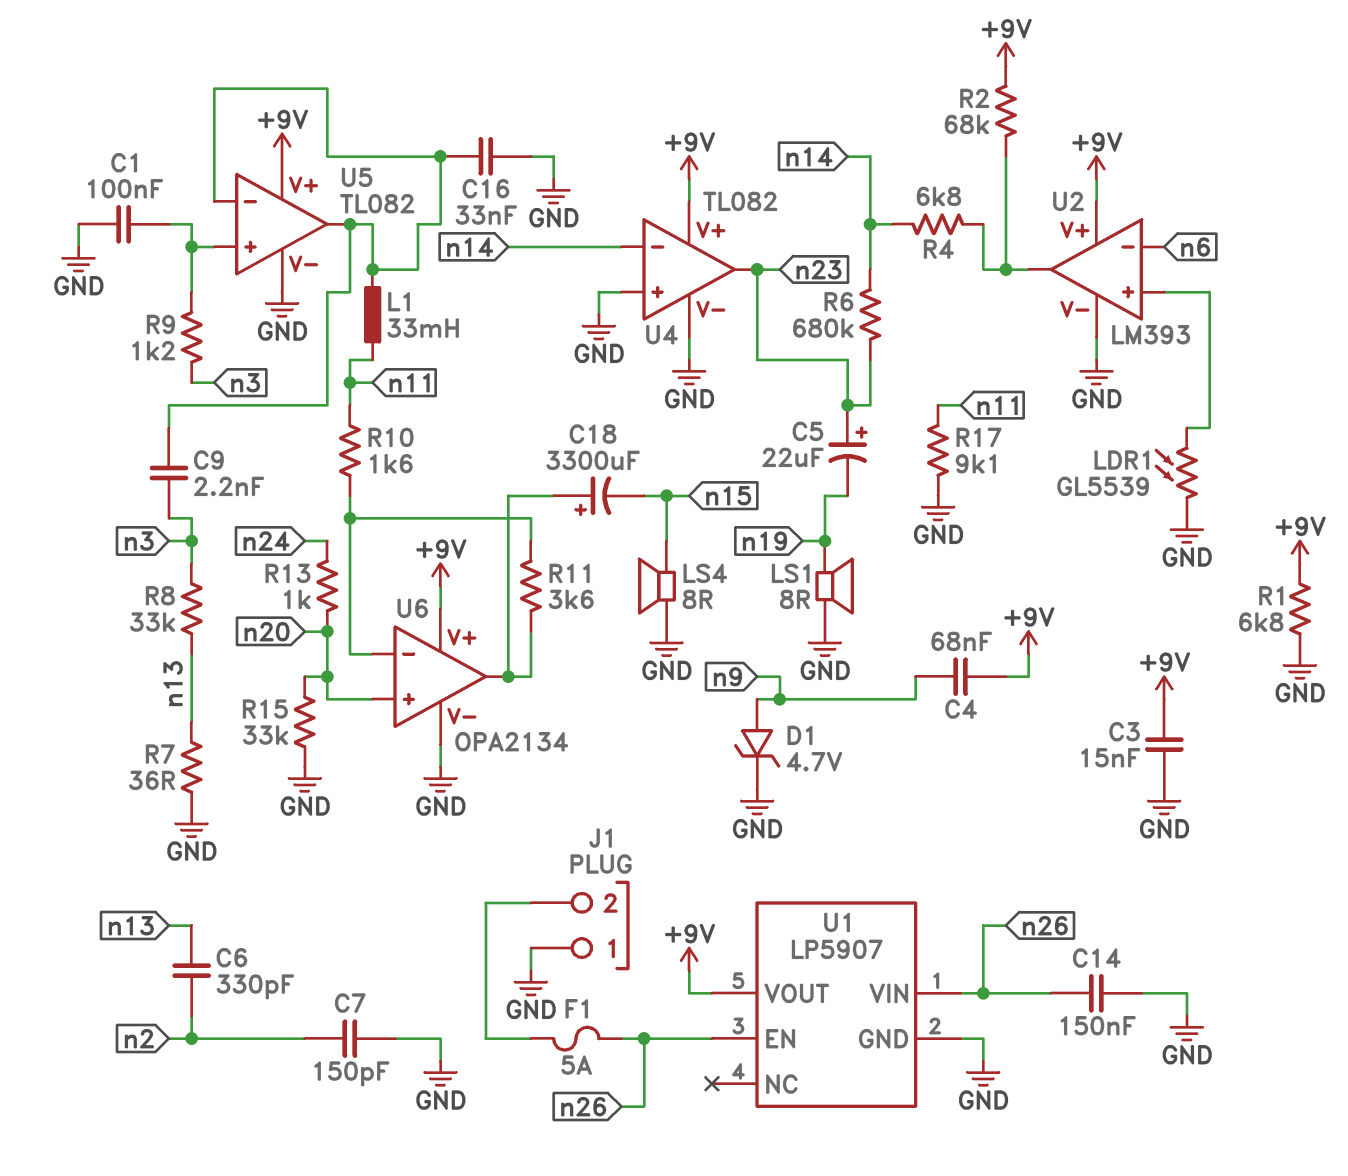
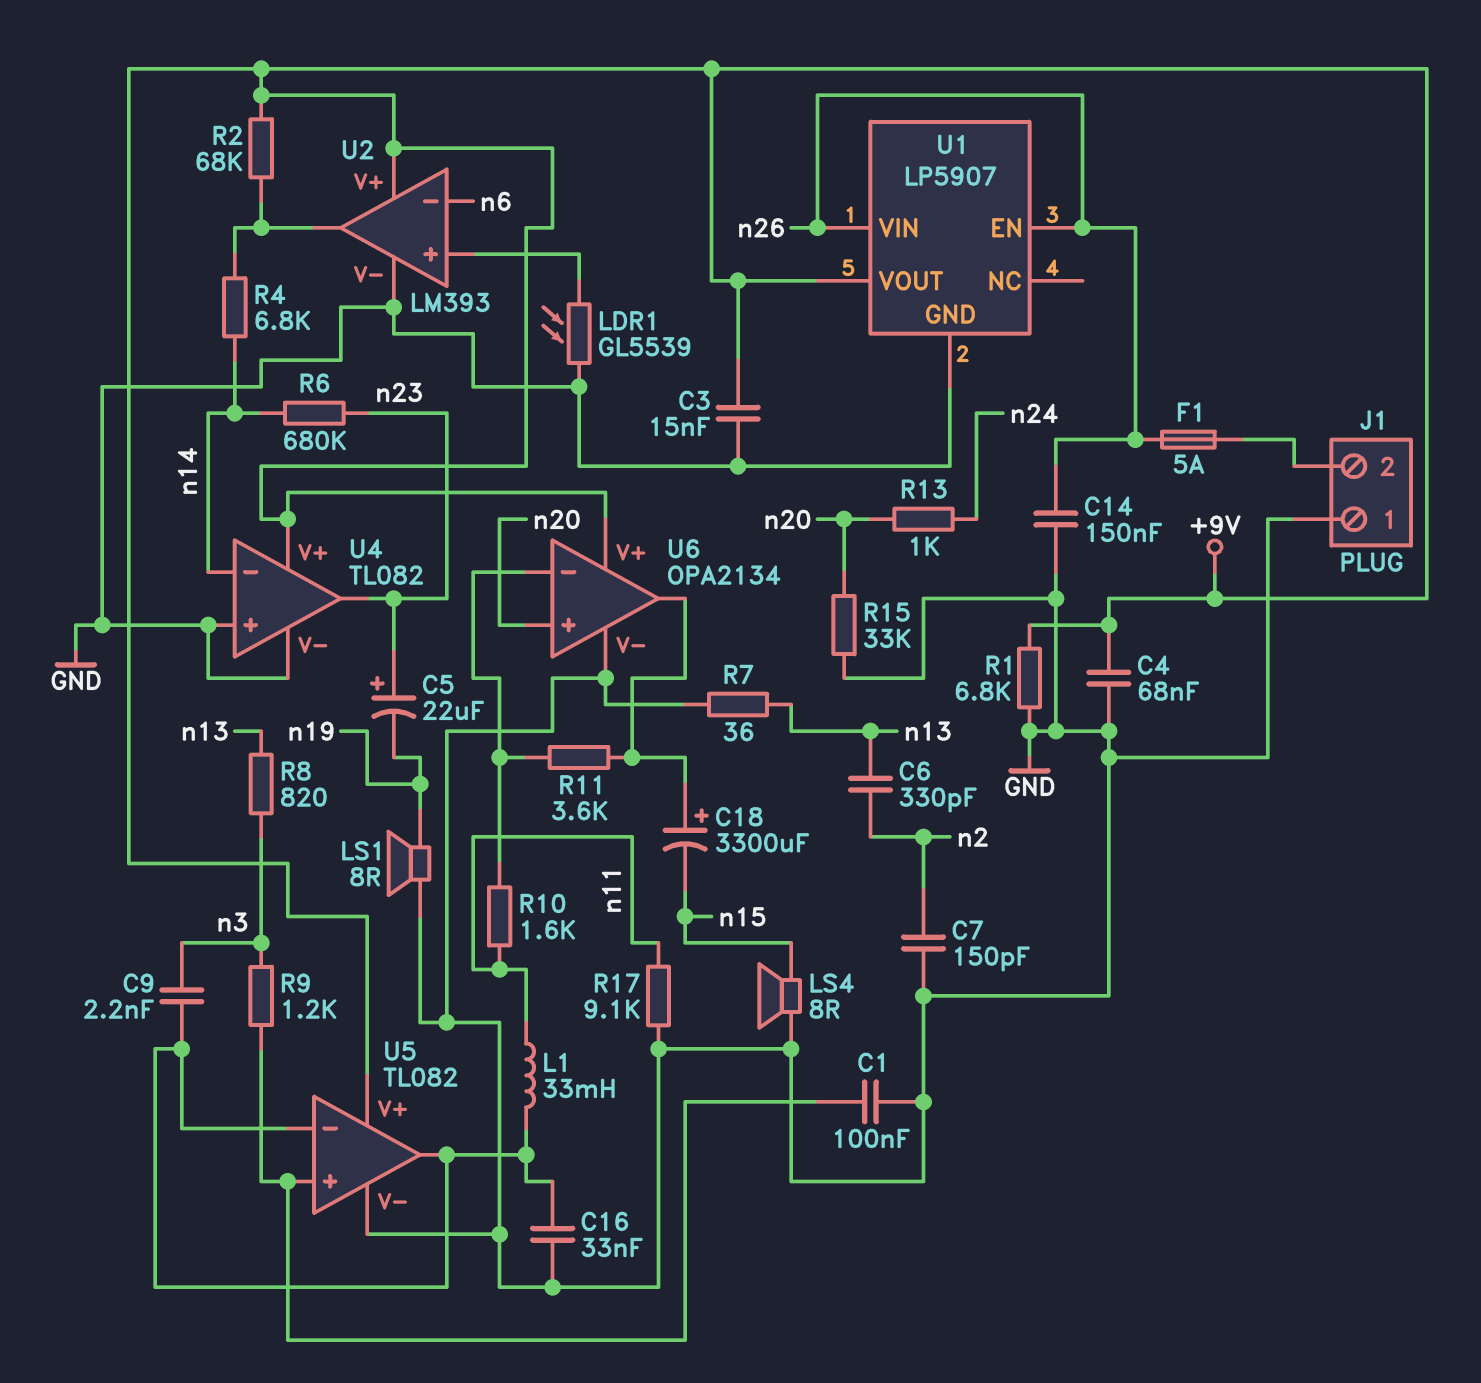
C4: 68nF (+9V, n9) -> 68nF (+9V, GND)
D1: zener 4.7V (A n9, K GND) -> none
R8: 33k (n3, n13) -> 820 (n3, n13)

